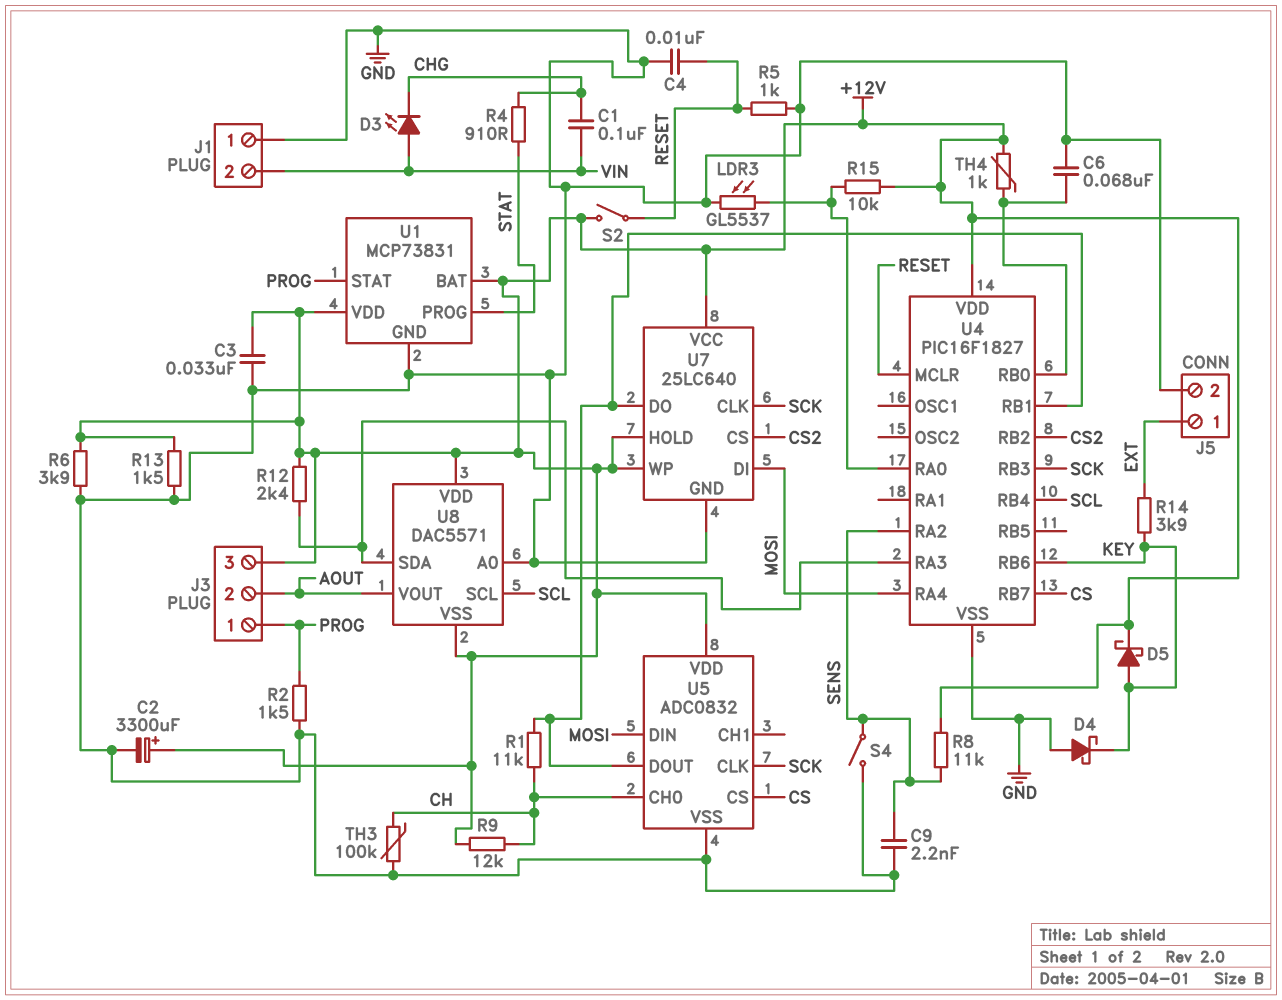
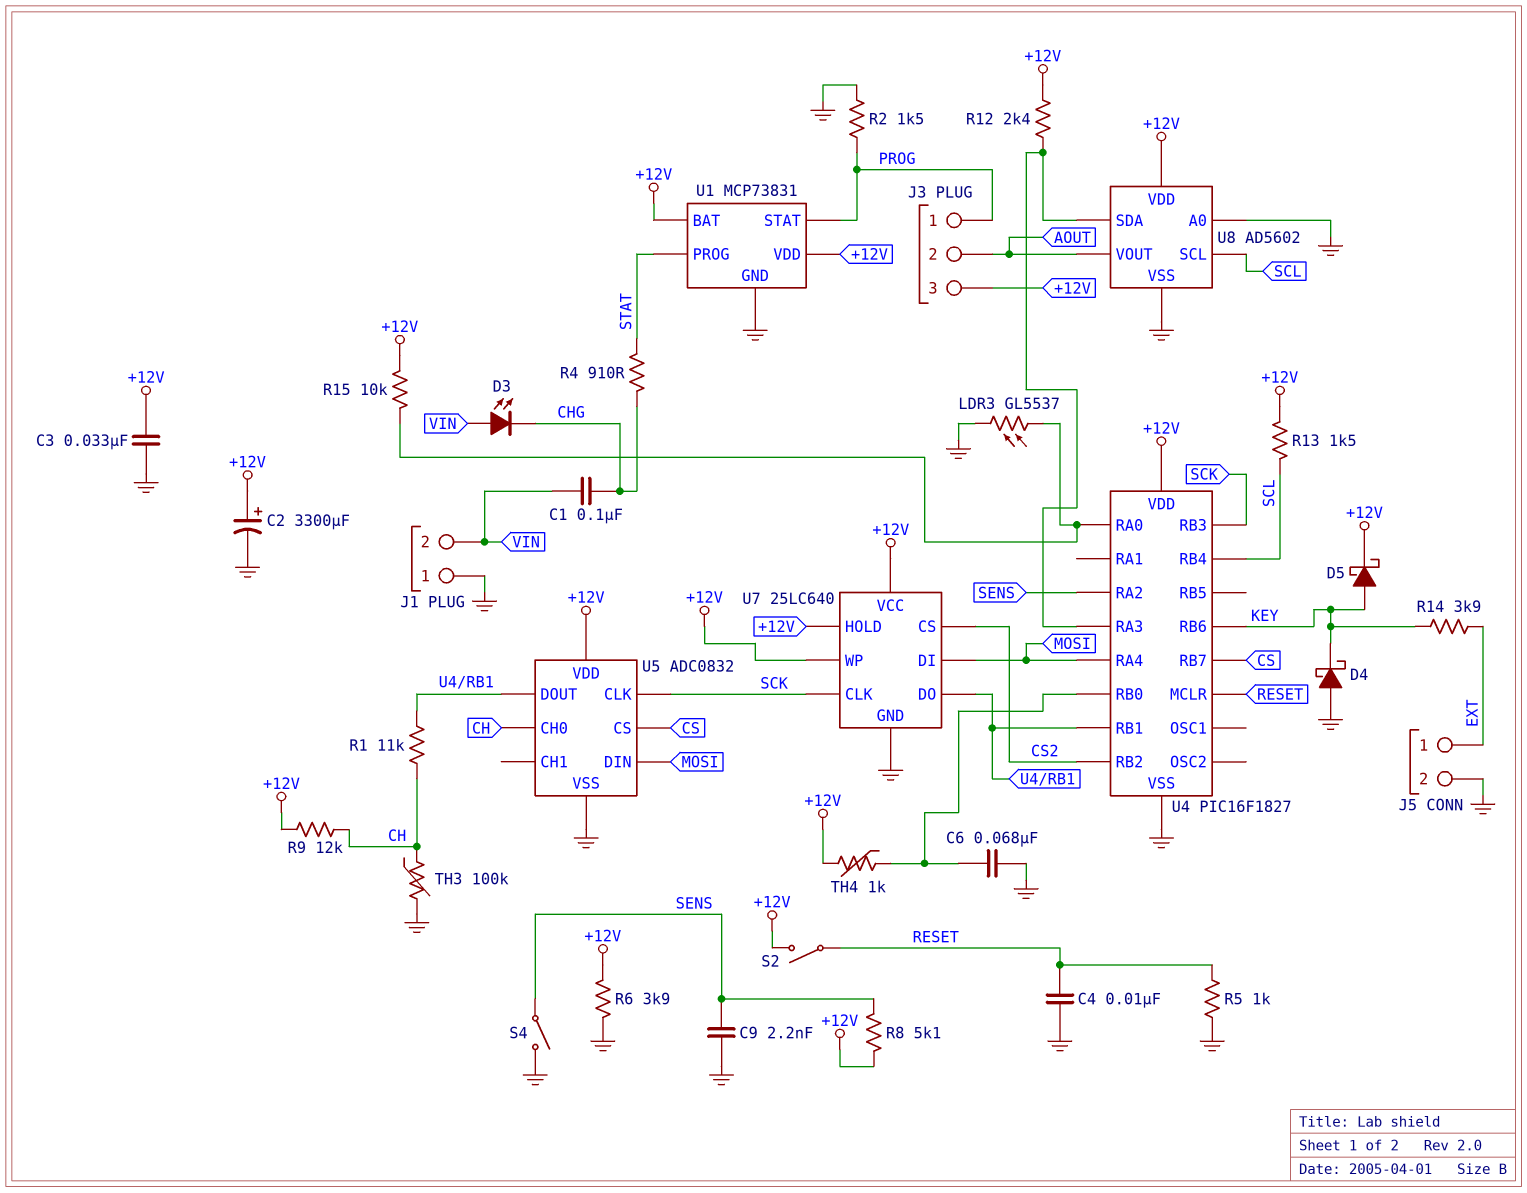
R8: 11k (+12V, SENS) -> 5.1k (+12V, SENS)
R13: 1.5k (+12V, GND) -> 1.5k (+12V, SCL)
U8: DAC5571 -> AD5602
U8 pin VSS: +12V -> GND

